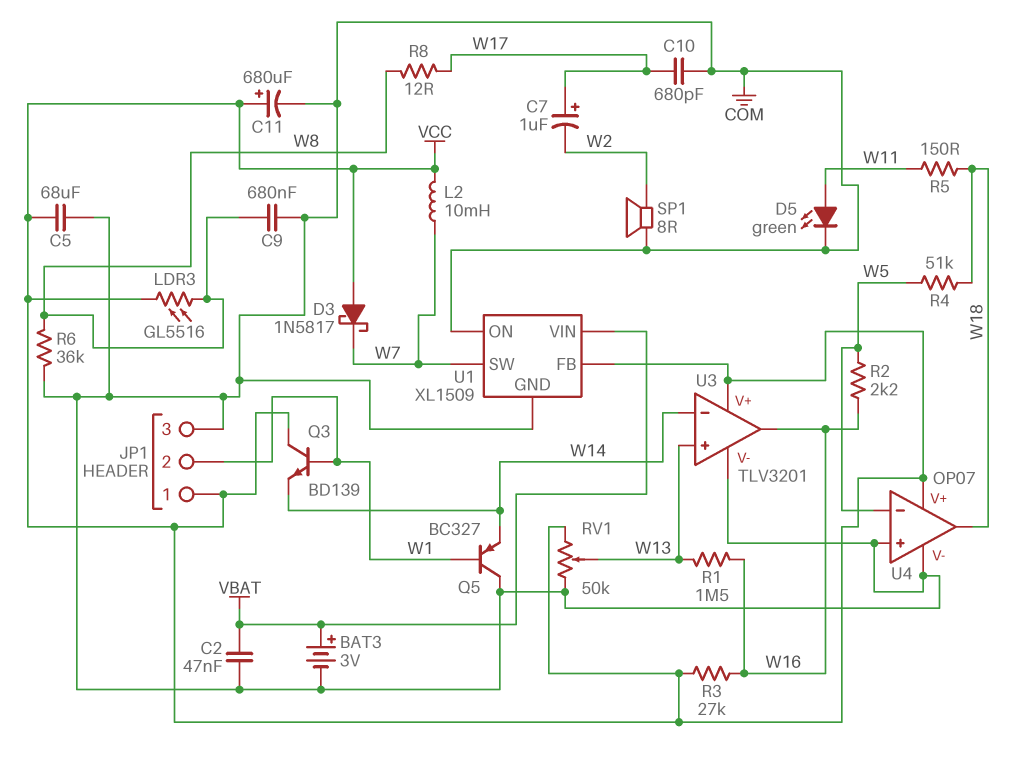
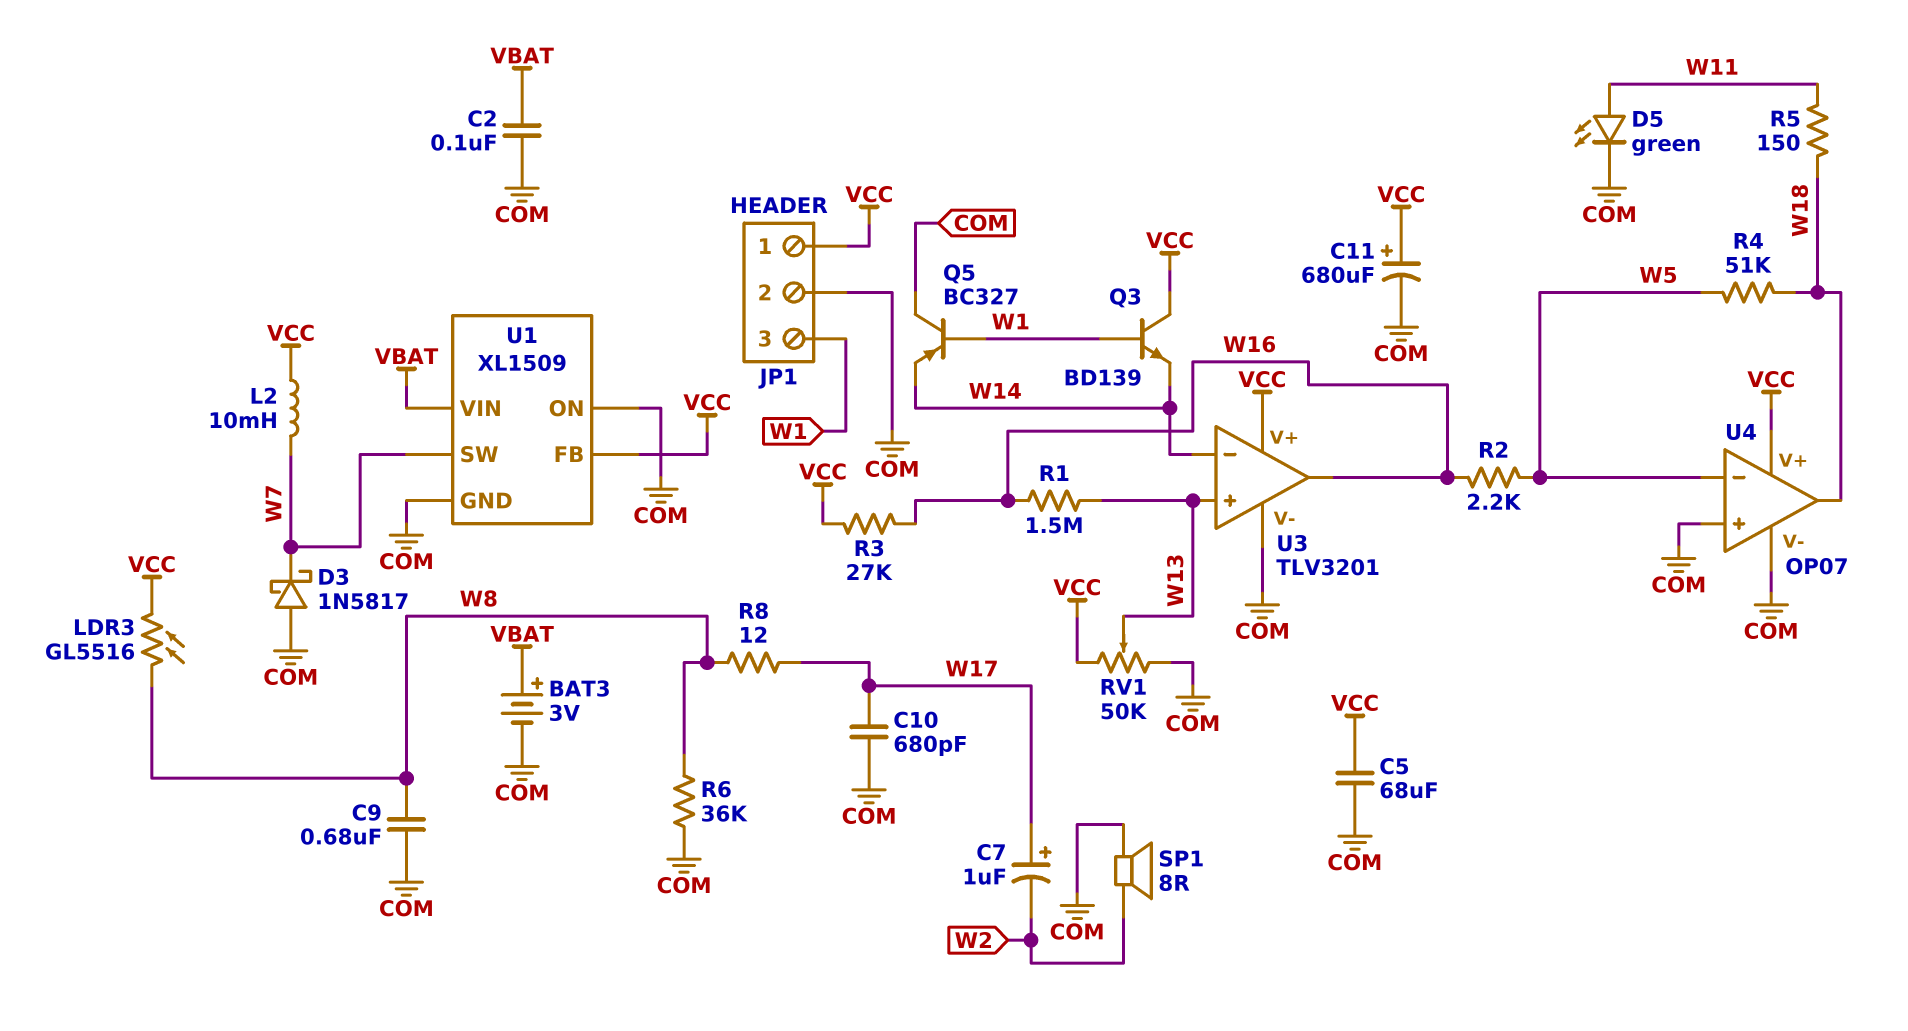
C2: 47nF (COM, VBAT) -> 100nF (COM, VBAT)
D3: schottky 1N5817 (A VCC, K W7) -> schottky 1N5817 (A COM, K W7)
JP1 pin 2: W1 -> COM
JP1 pin 3: COM -> W1

